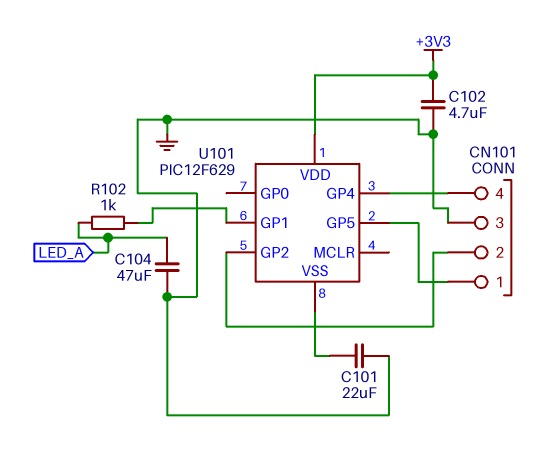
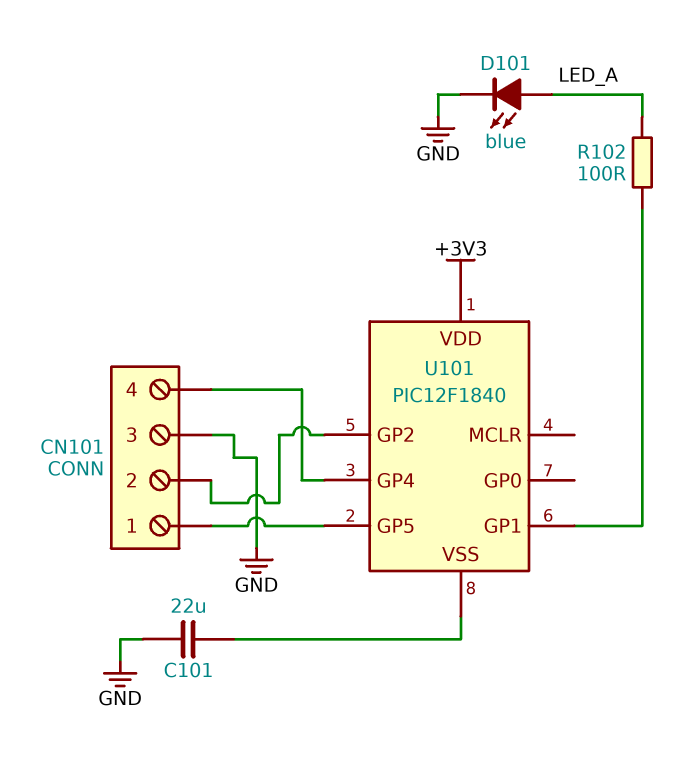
C102: 4.7uF (+3V3, GND) -> none
C104: 47uF (GND, LED_A) -> none
D101: none -> LED blue (A LED_A, K GND)
R102: 1k (LED_A, U101/GP1) -> 100 (LED_A, U101/GP1)
U101: PIC12F629 -> PIC12F1840

